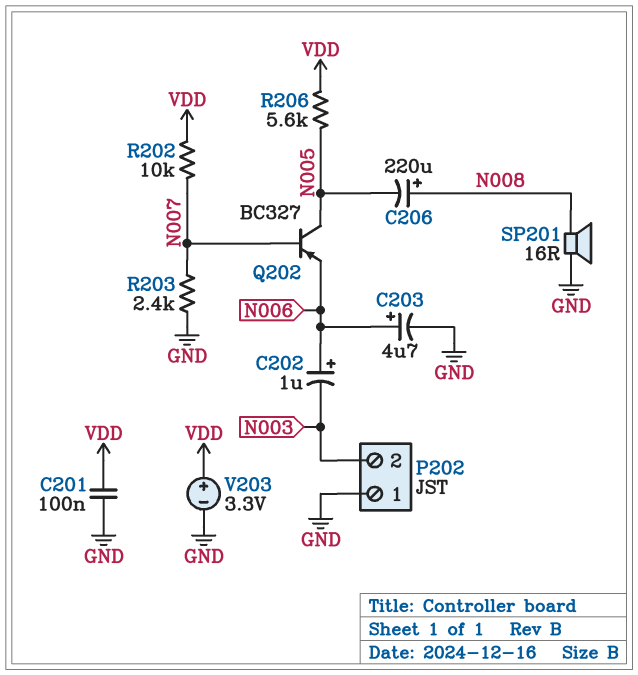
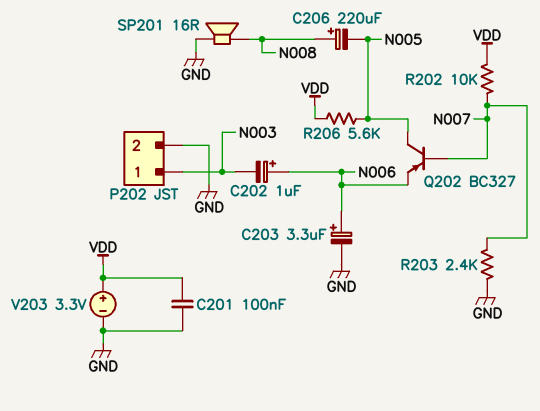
C203: 4.7uF (plus N006, minus GND) -> 3.3uF (plus N006, minus GND)
P202 pin 1: GND -> N003
P202 pin 2: N003 -> GND

